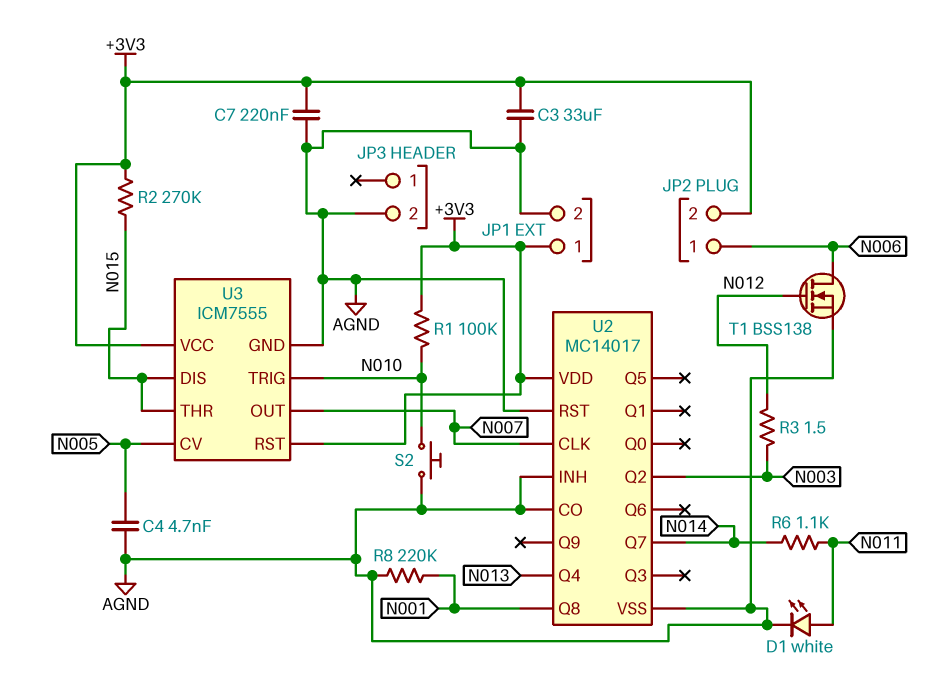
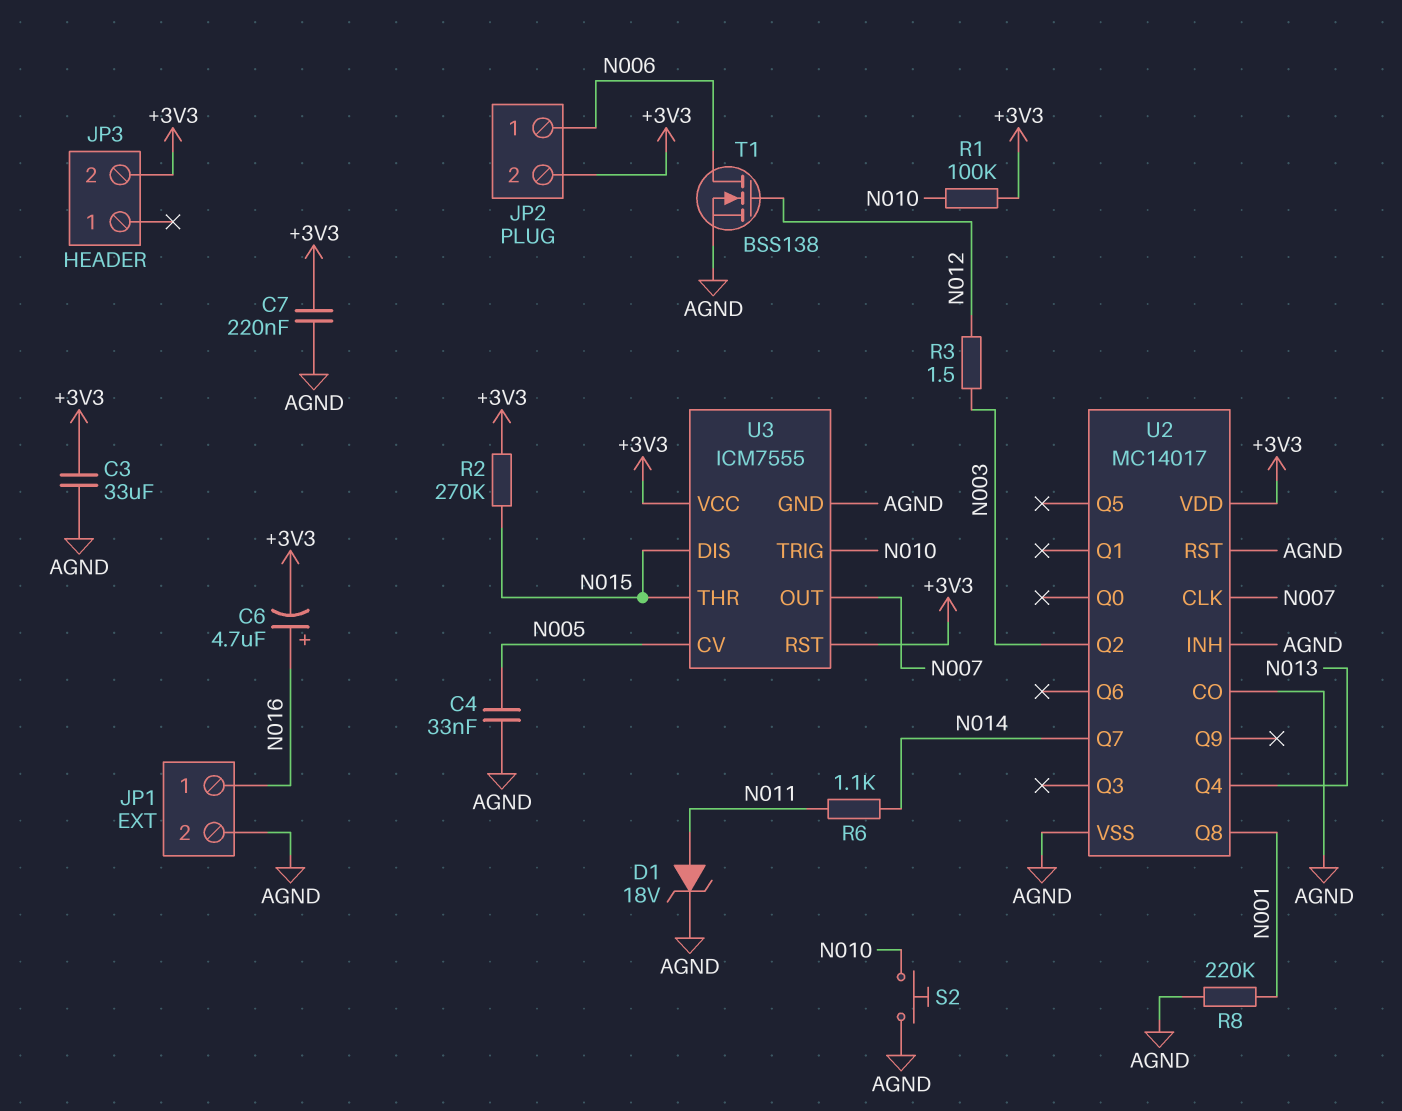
C4: 4.7nF (AGND, N005) -> 33nF (AGND, N005)
C6: none -> 4.7uF (plus N016, minus +3V3)
D1: LED white (A N011, K AGND) -> zener 18V (A N011, K AGND)
JP1 pin 1: +3V3 -> N016
JP3 pin 2: AGND -> +3V3

